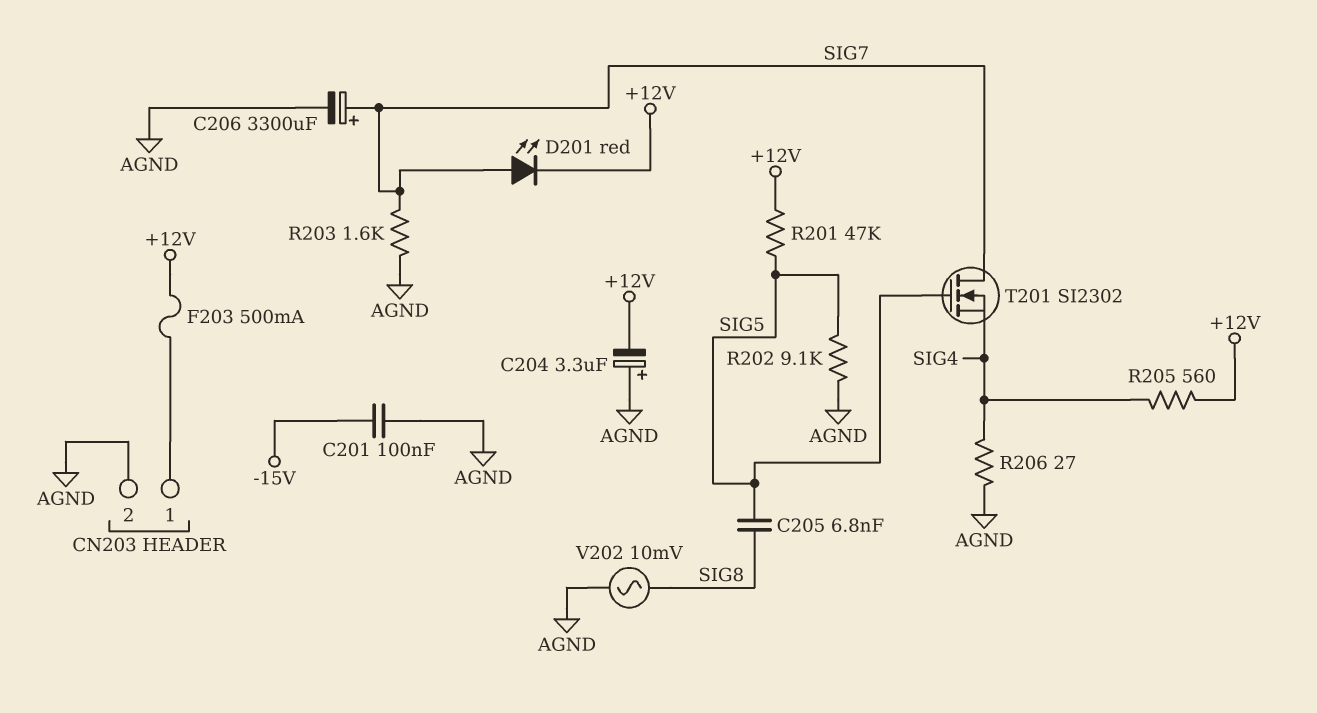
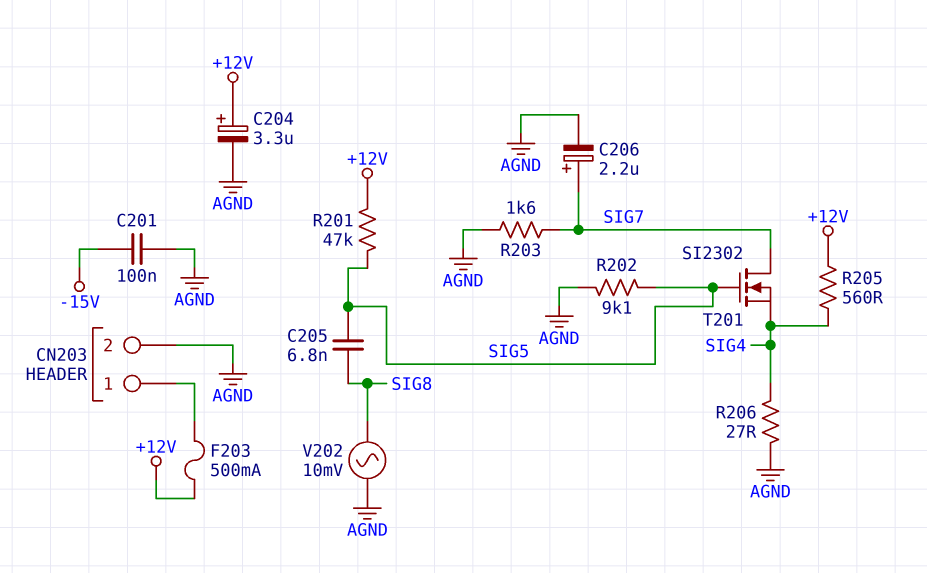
C204: 3.3uF (plus AGND, minus +12V) -> 3.3uF (plus +12V, minus AGND)
C206: 3300uF (plus SIG7, minus AGND) -> 2.2uF (plus SIG7, minus AGND)
D201: LED red (A SIG7, K +12V) -> none

